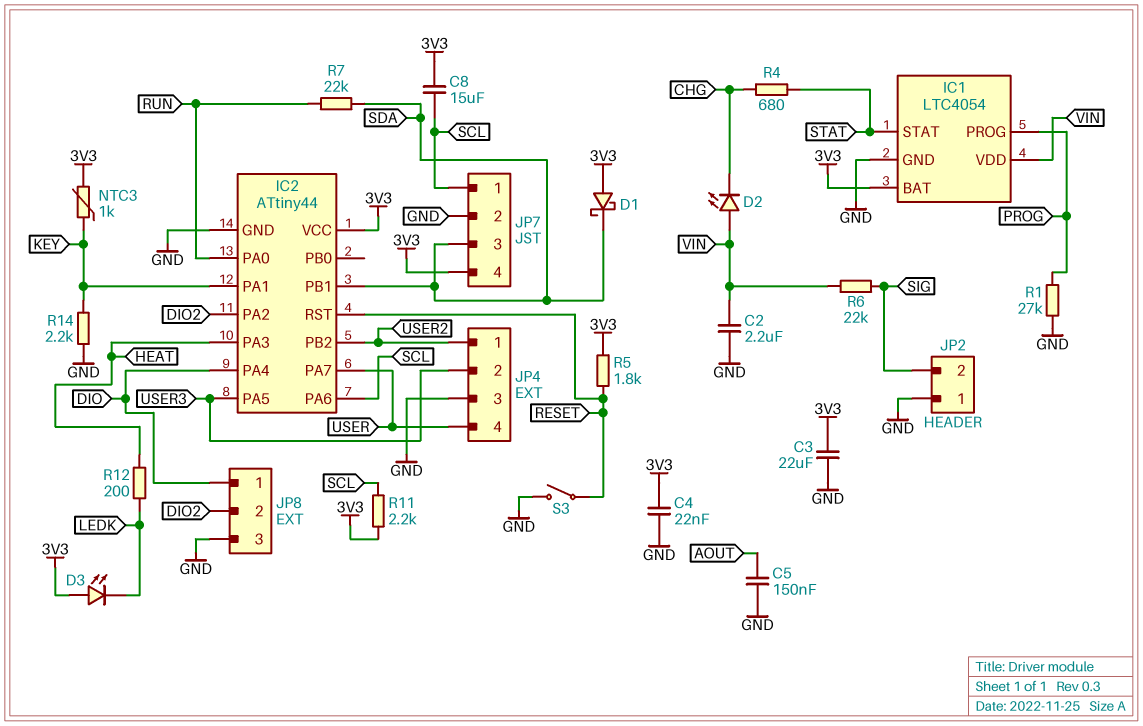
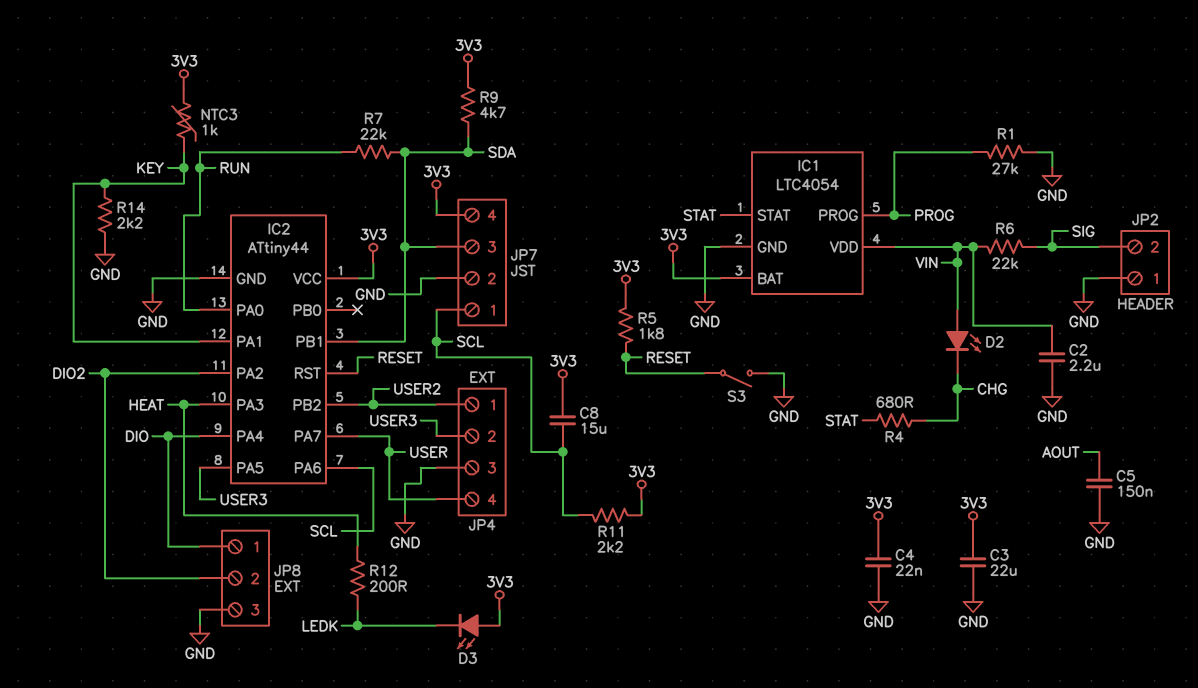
D1: schottky (A 3V3, K SDA) -> none
R9: none -> 4.7k (3V3, SDA)

